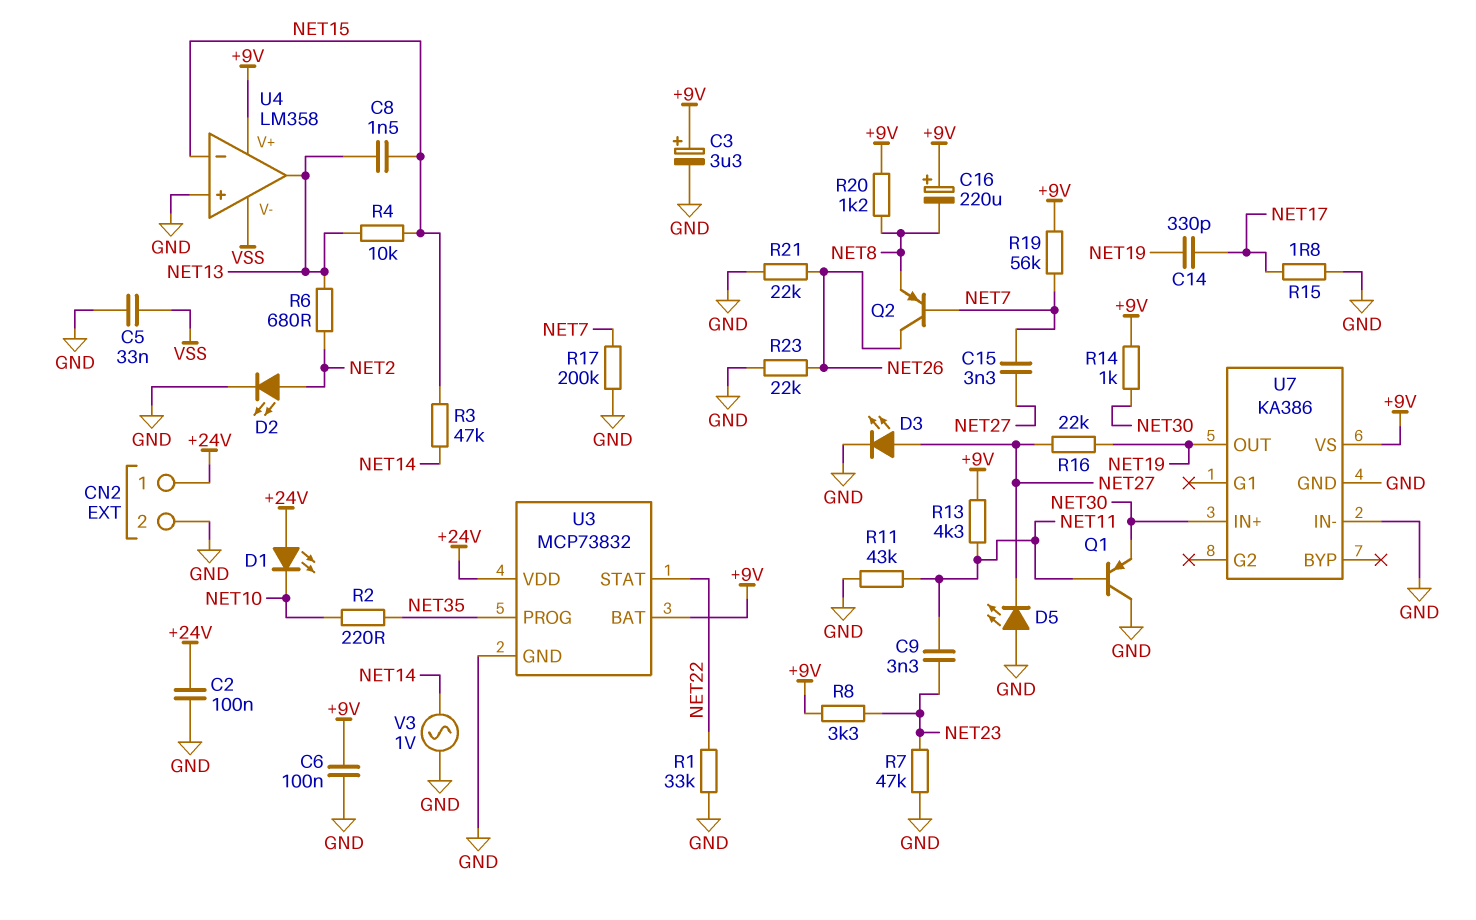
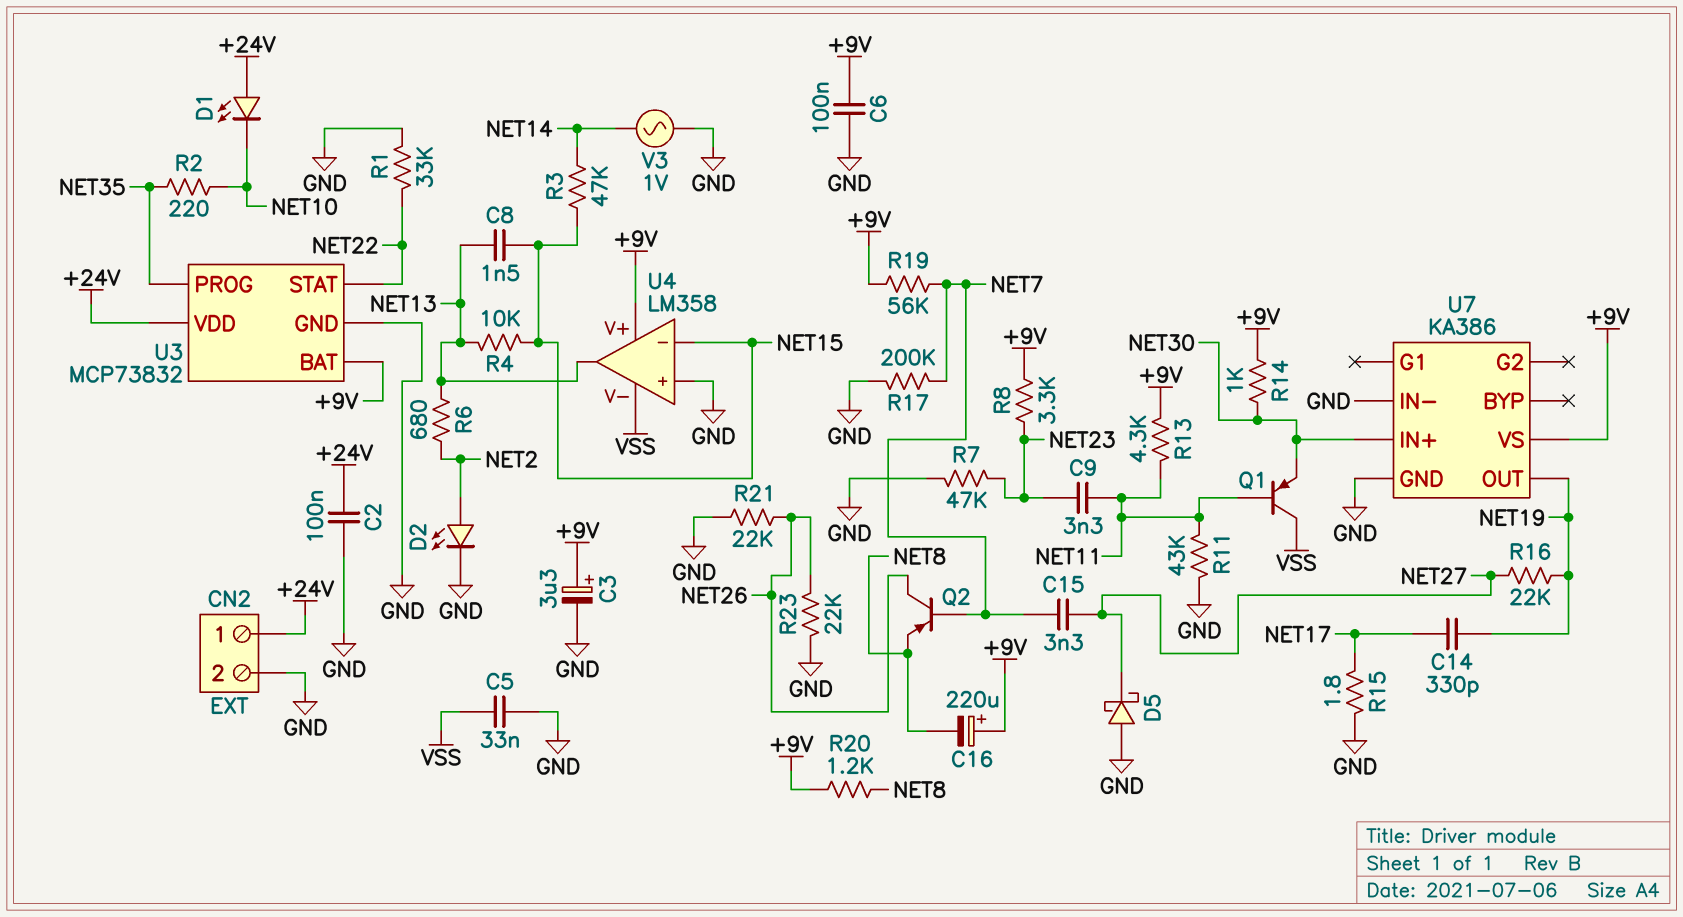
D3: LED (A NET27, K GND) -> none
D5: LED (A GND, K NET27) -> schottky (A GND, K NET27)
Q1: PNP (B NET11, C GND, E NET30) -> PNP (B NET11, C VSS, E NET30)

